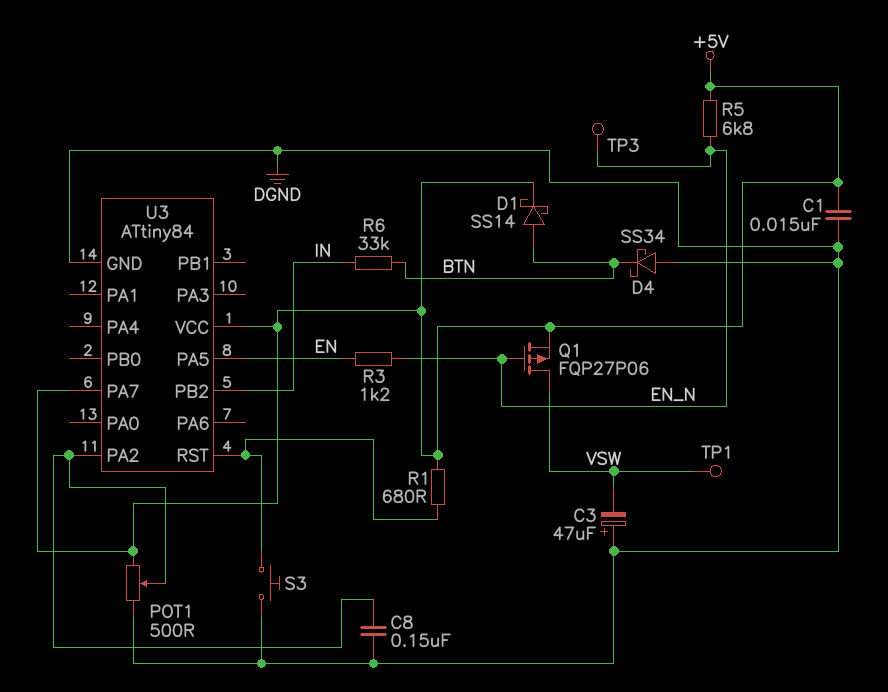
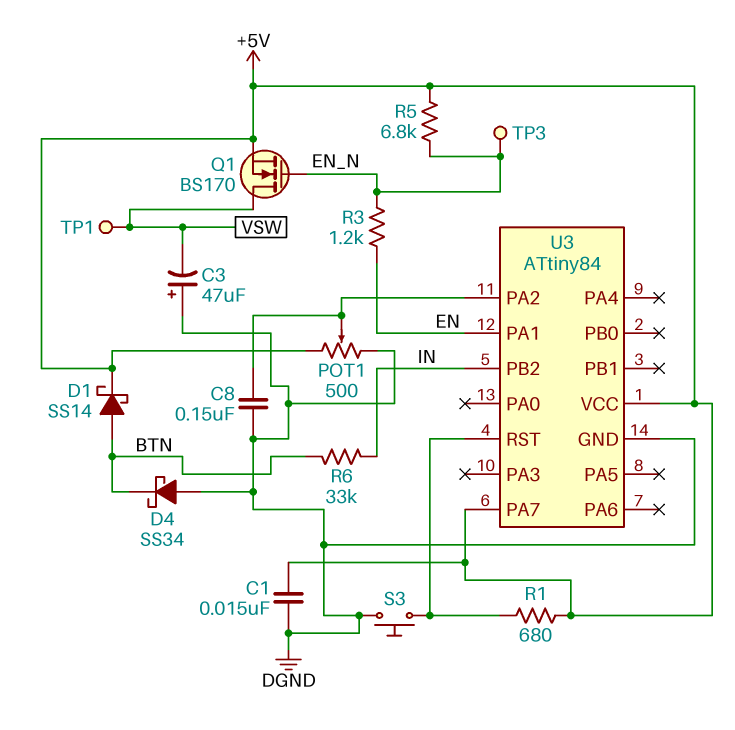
Q1: PMOS FQP27P06 (G EN_N, D VSW, S +5V) -> NMOS BS170 (G EN_N, D VSW, S +5V)
U3 pin PA1: none -> EN
U3 pin PA5: EN -> none

